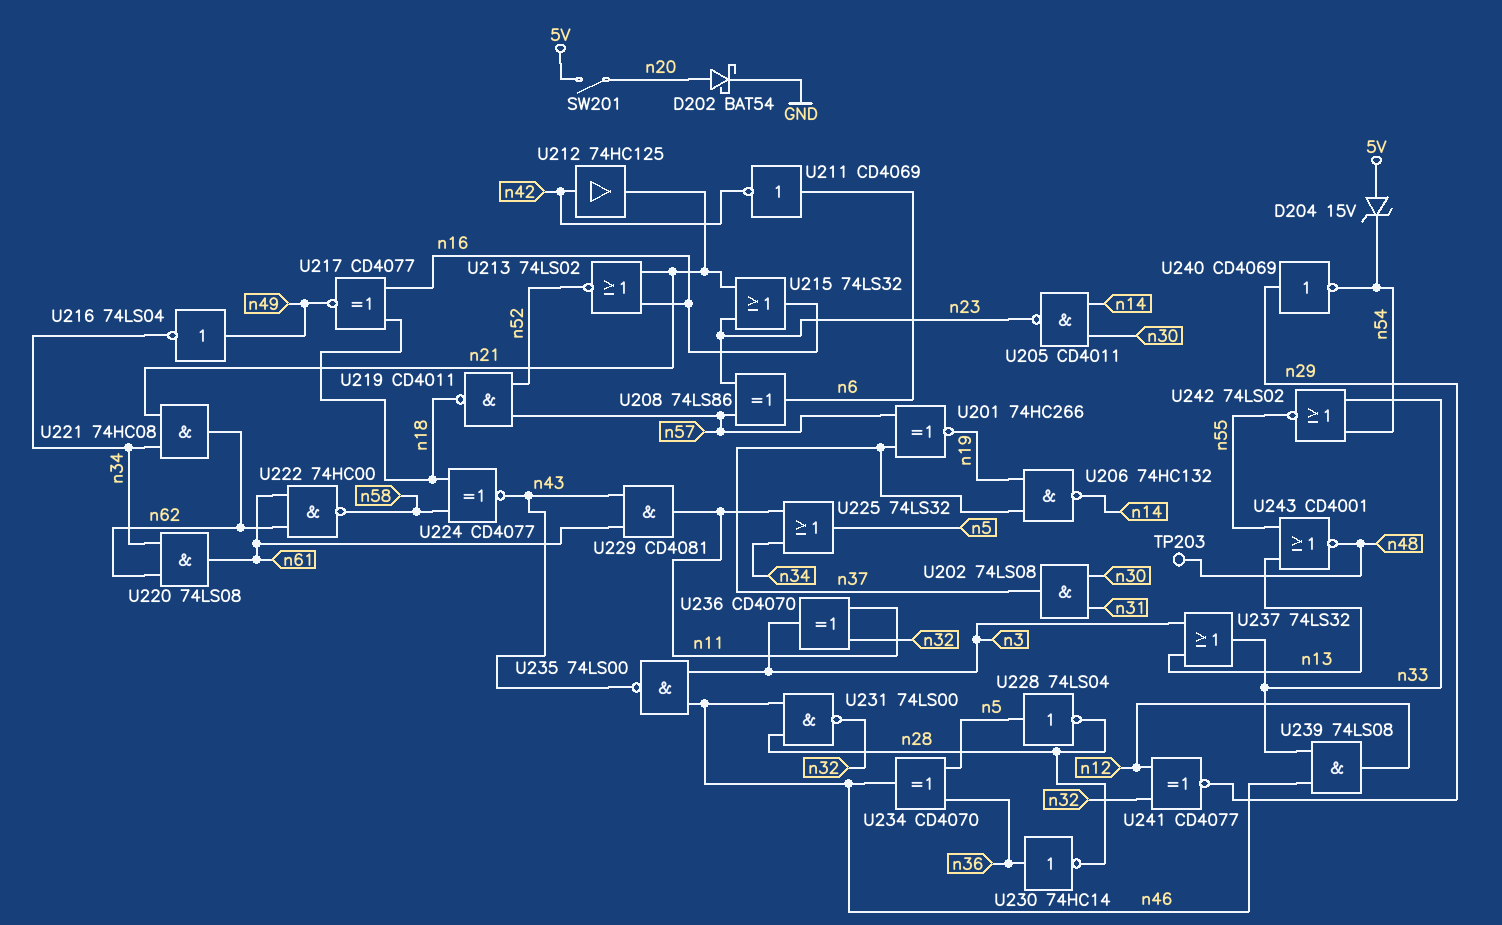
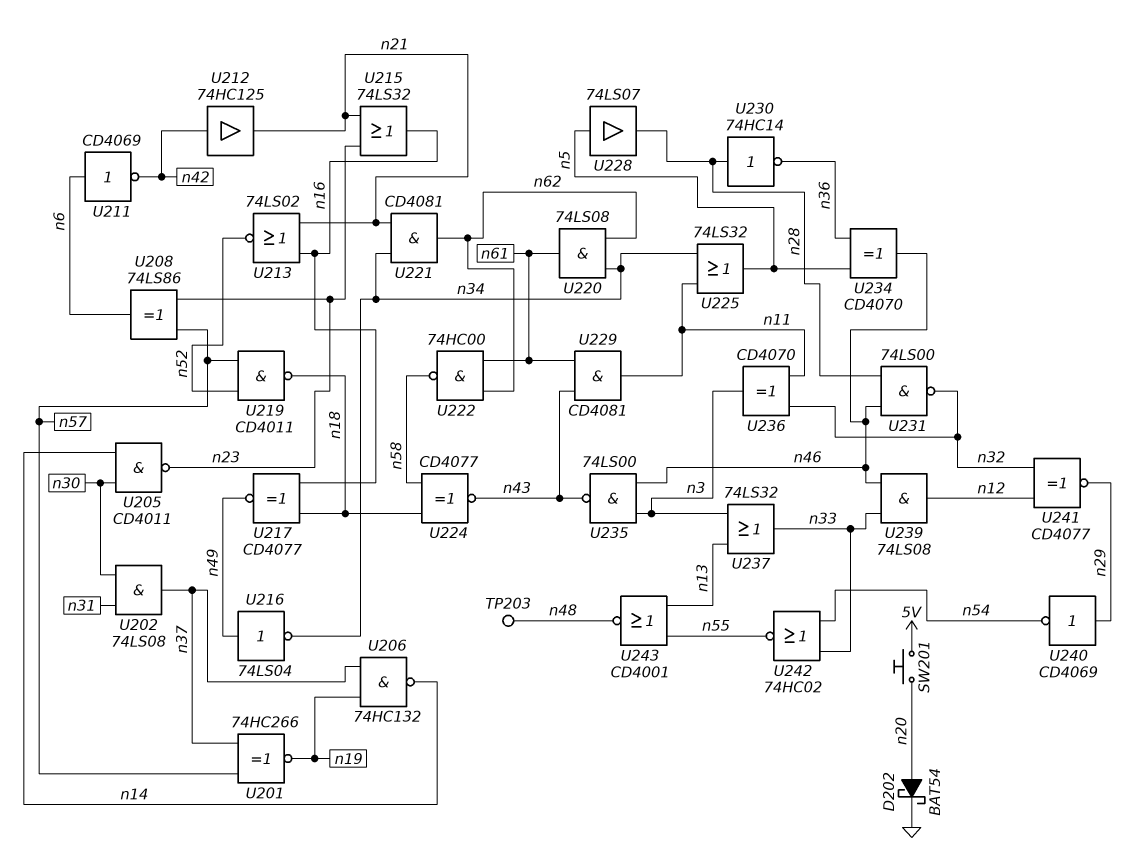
D204: zener 15V (A 5V, K n54) -> none
SW201: switch (5V, n20) -> button (5V, n20)
U221: AND 74HC08 (in n21, in n34, out n62) -> AND CD4081 (in n21, in n34, out n62)
U228: NOT 74LS04 (in n5, out n28) -> buffer 74LS07 (in n5, out n28)
U230: NOT 74HC14 (in n36, out n28) -> NOT 74HC14 (in n28, out n36)
U242: NOR 74LS02 (in n33, in n54, out n55) -> NOR 74HC02 (in n33, in n54, out n55)

